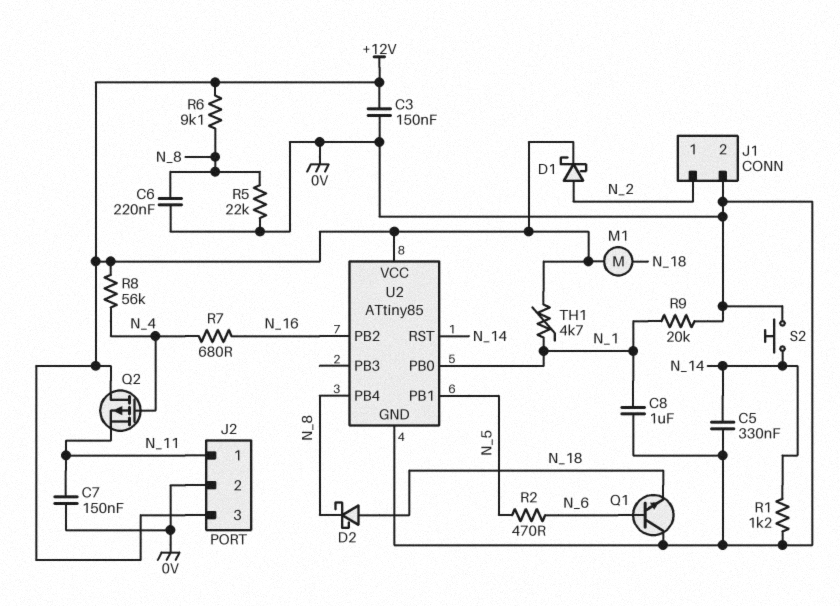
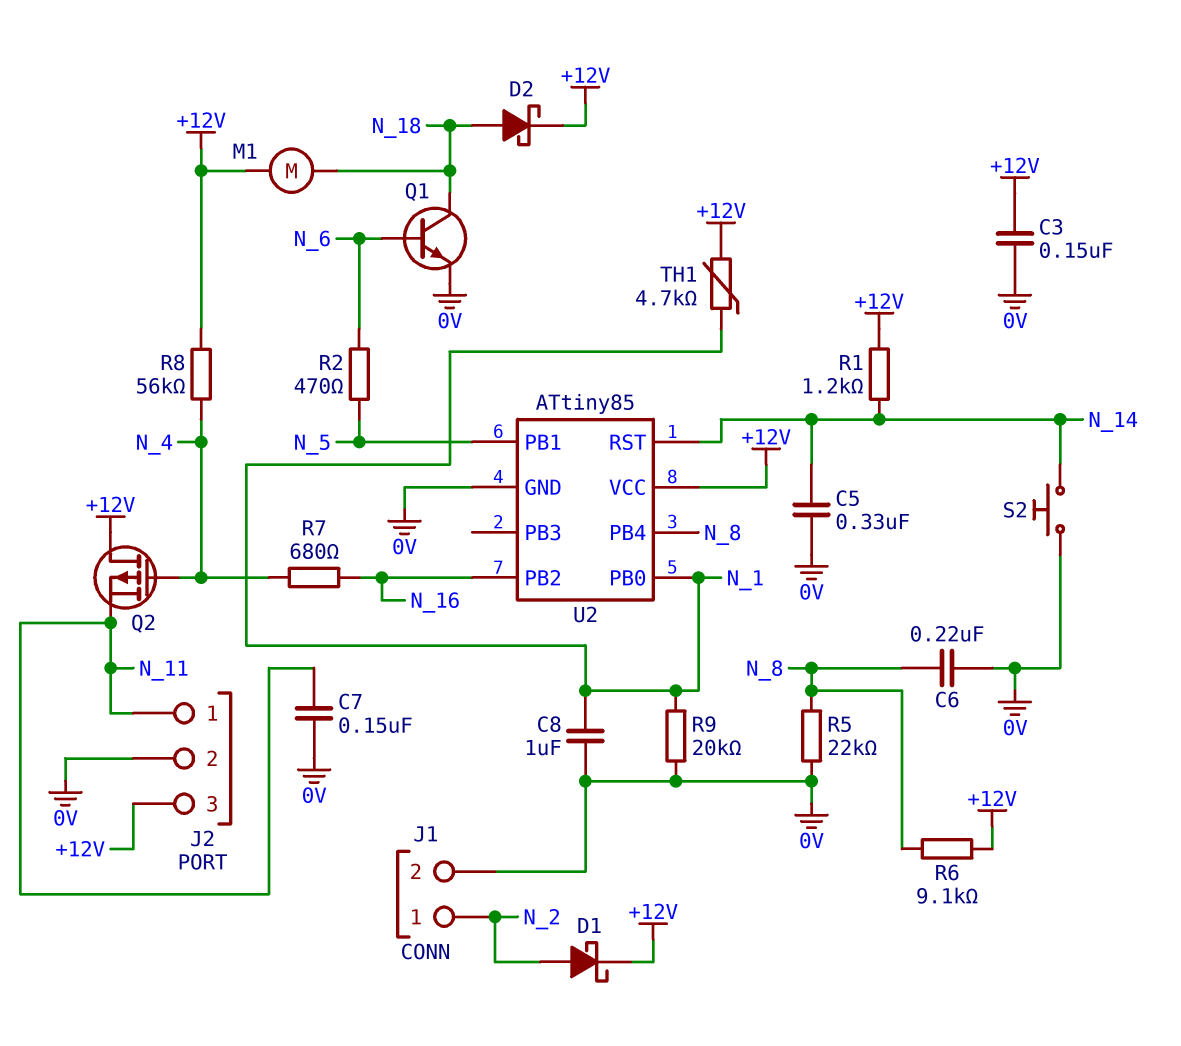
D2: schottky (A N_18, K N_8) -> schottky (A N_18, K +12V)
Q1: NPN (B N_6, C 0V, E N_18) -> NPN (B N_6, C N_18, E 0V)
R1: 1.2k (0V, N_14) -> 1.2k (+12V, N_14)

